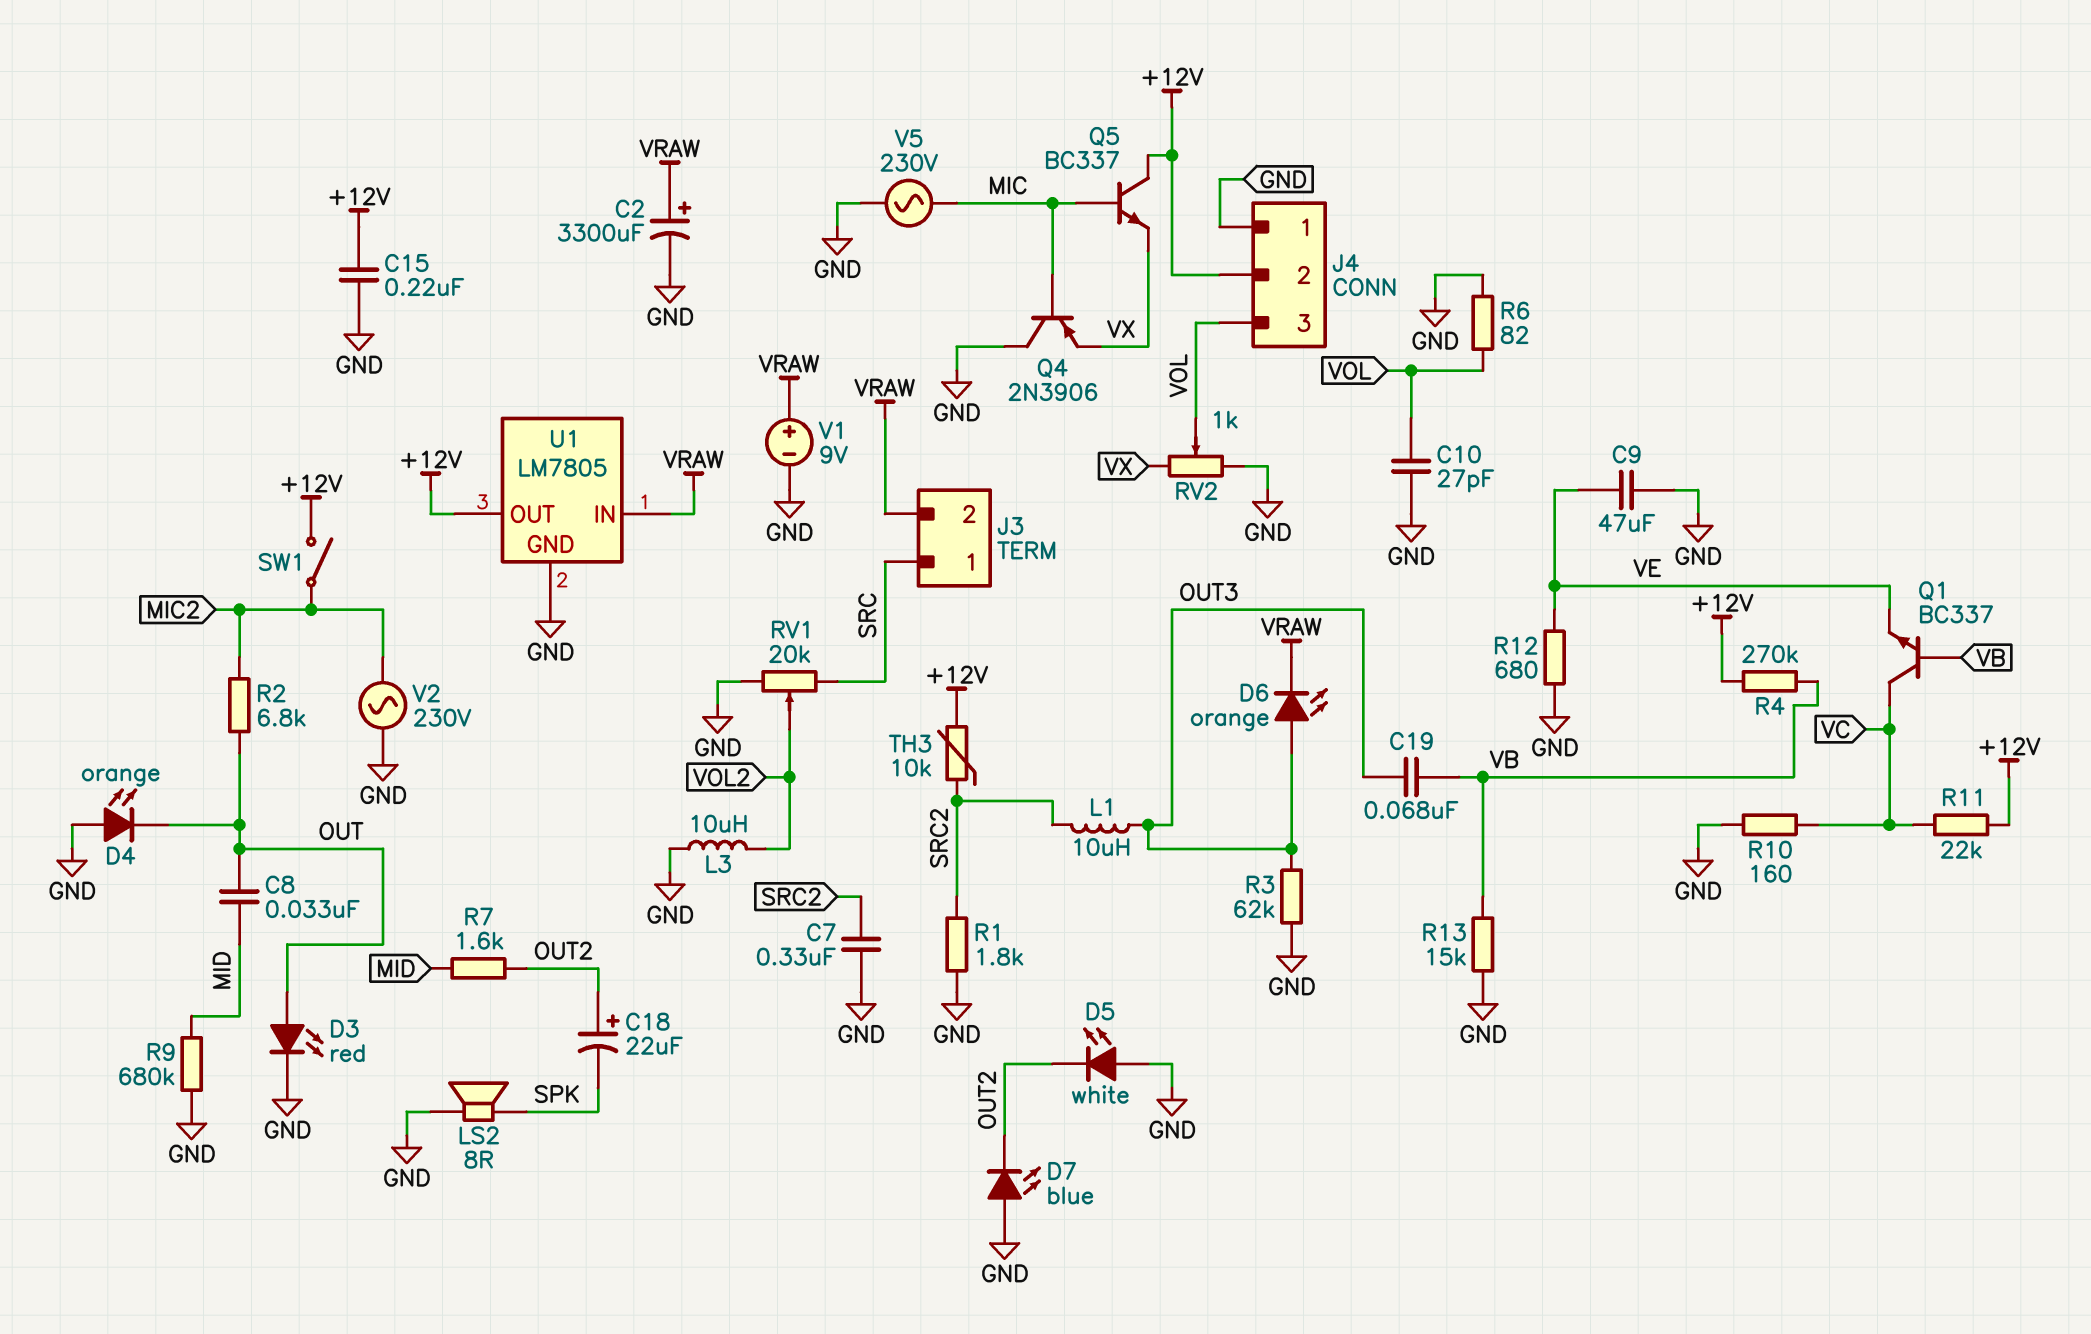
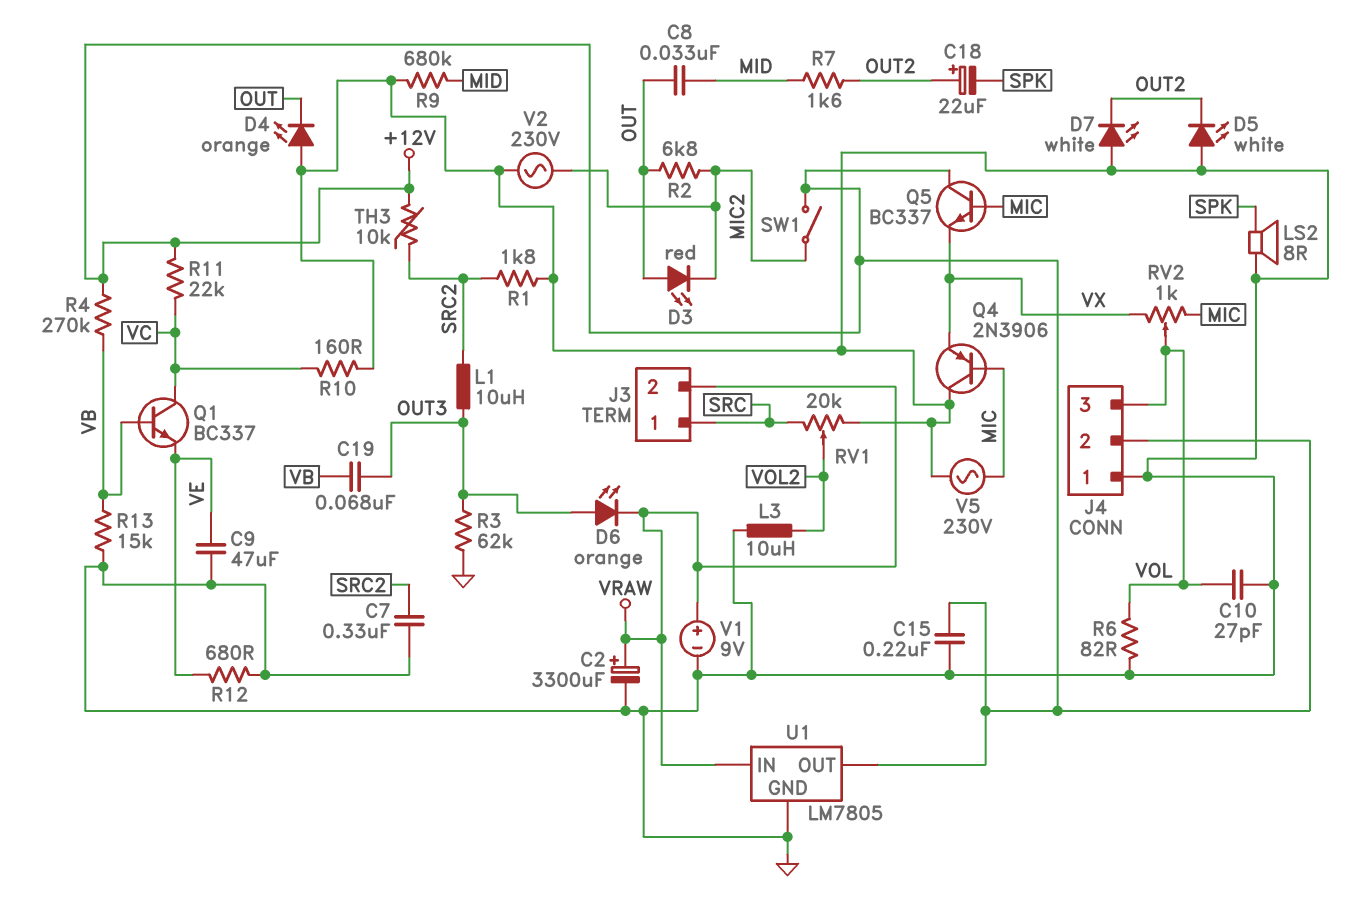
D3: LED red (A OUT, K GND) -> LED red (A OUT, K MIC2)
D7: LED blue (A GND, K OUT2) -> LED white (A GND, K OUT2)
RV2: 1k (GND, VX, wiper VOL) -> 1k (MIC, VX, wiper VOL)

